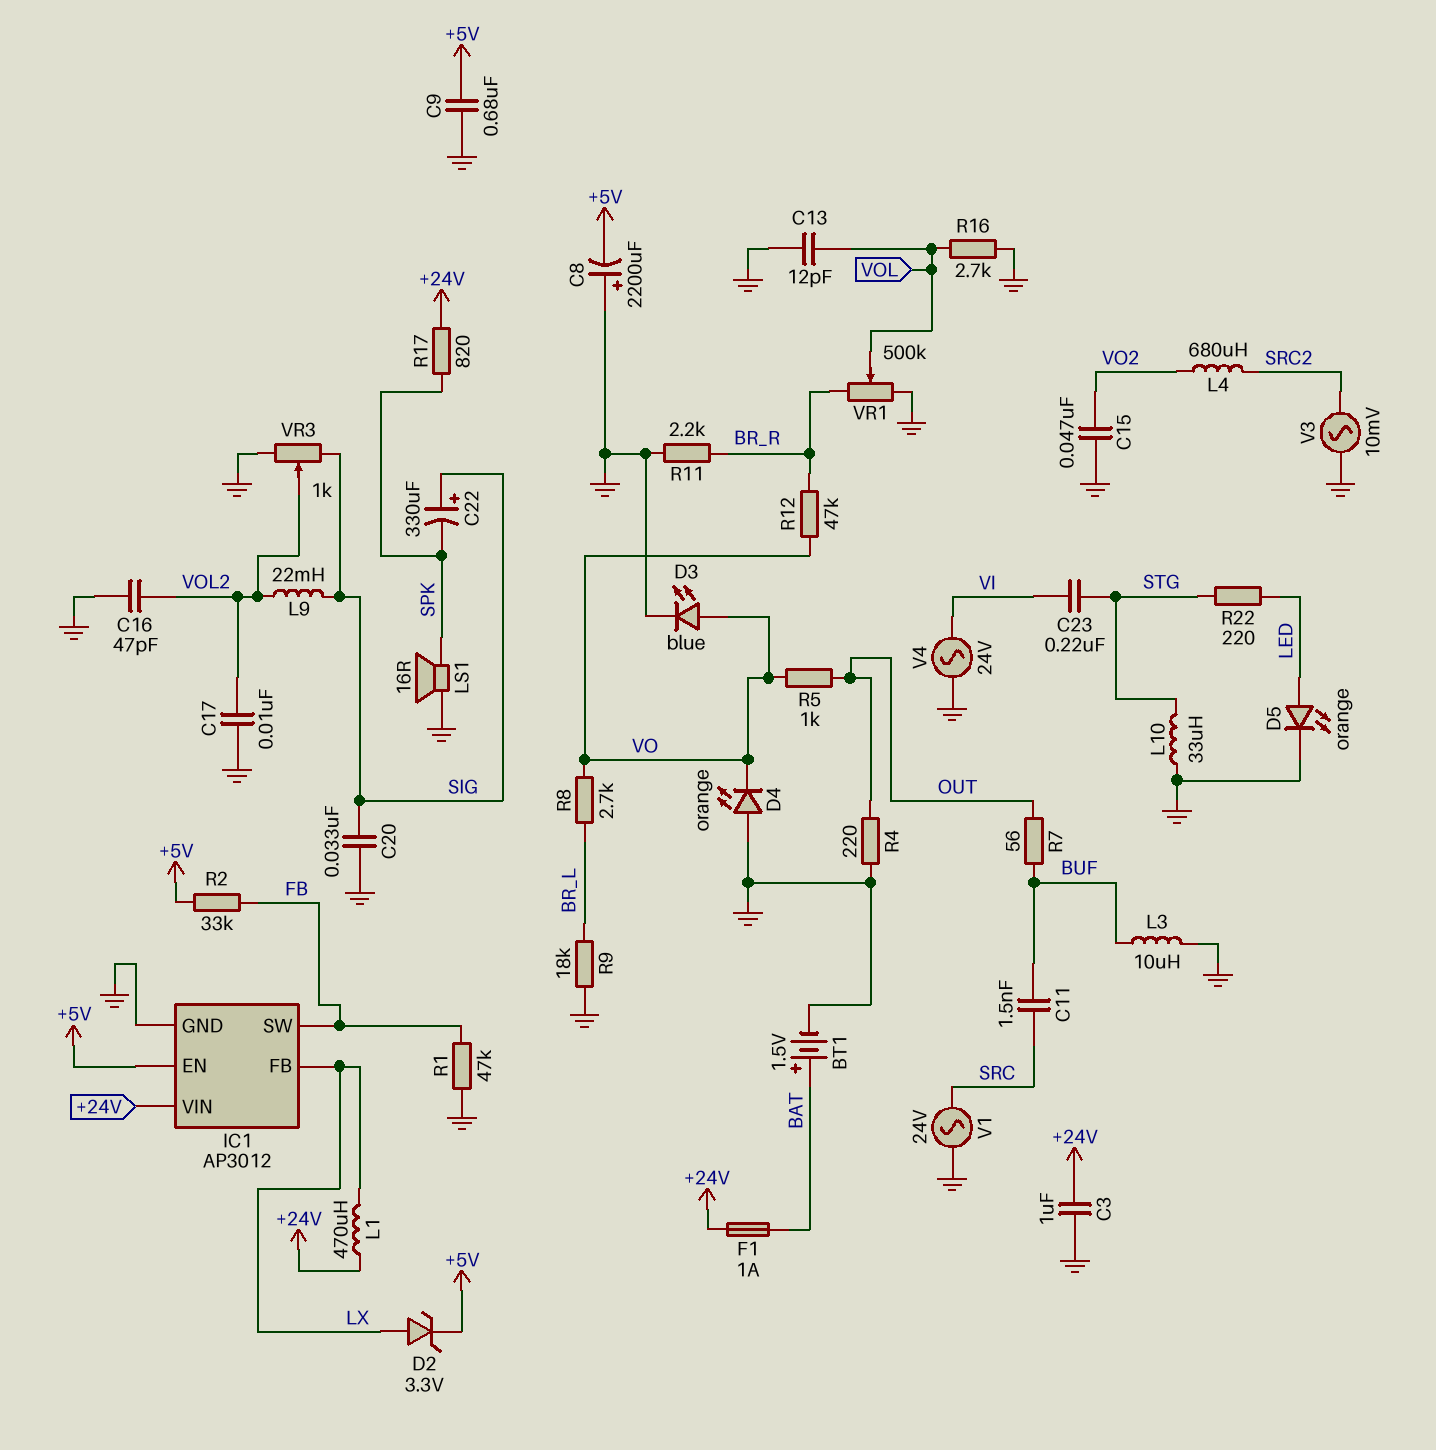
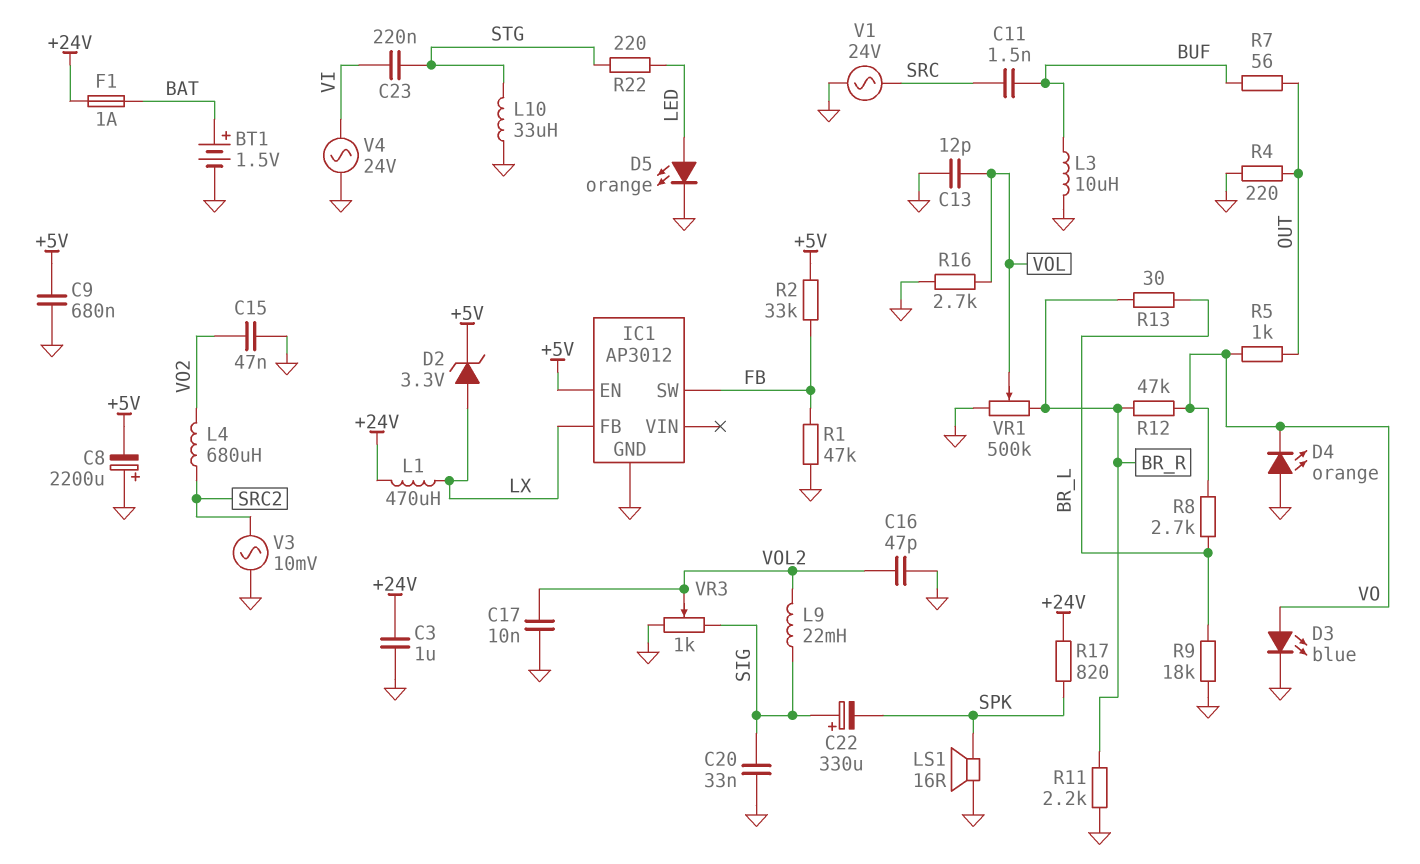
IC1 pin VIN: +24V -> none
R13: none -> 30 (BR_L, BR_R)

